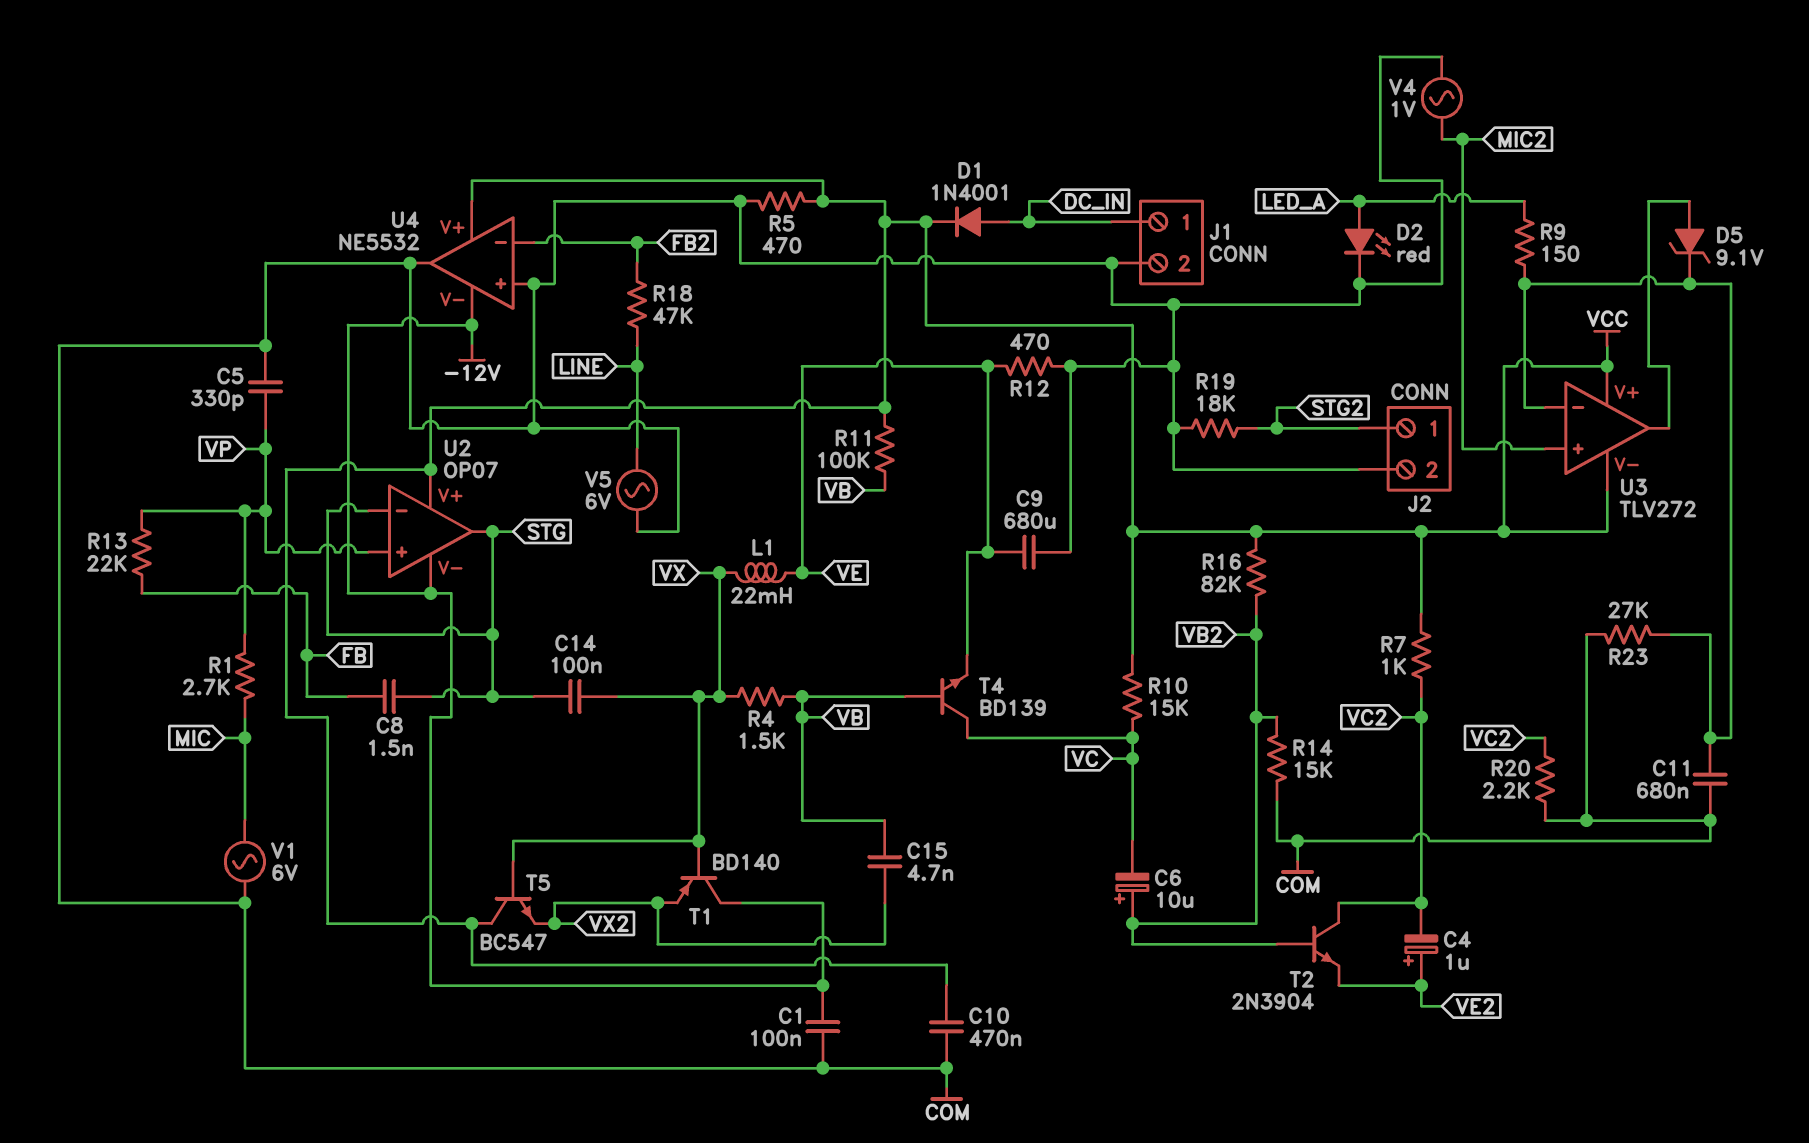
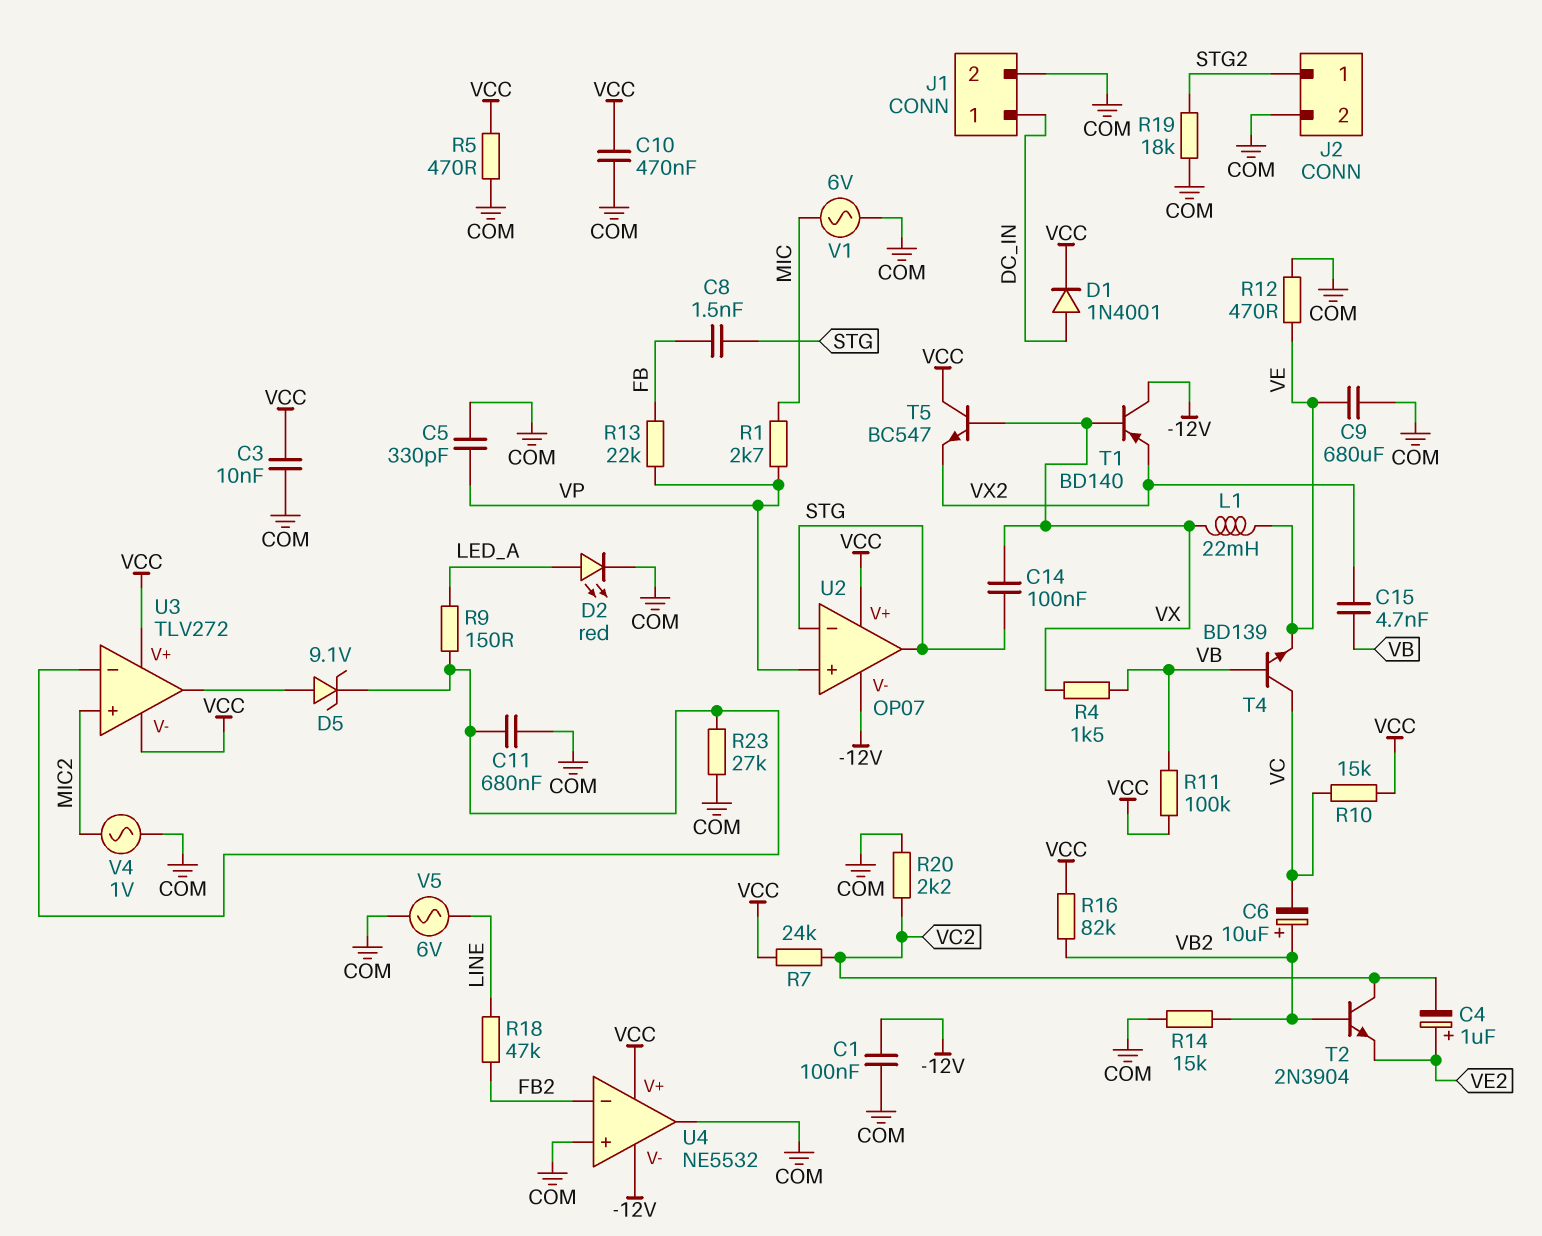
C3: none -> 10nF (COM, VCC)
R7: 1k (VC2, VCC) -> 24k (VC2, VCC)

